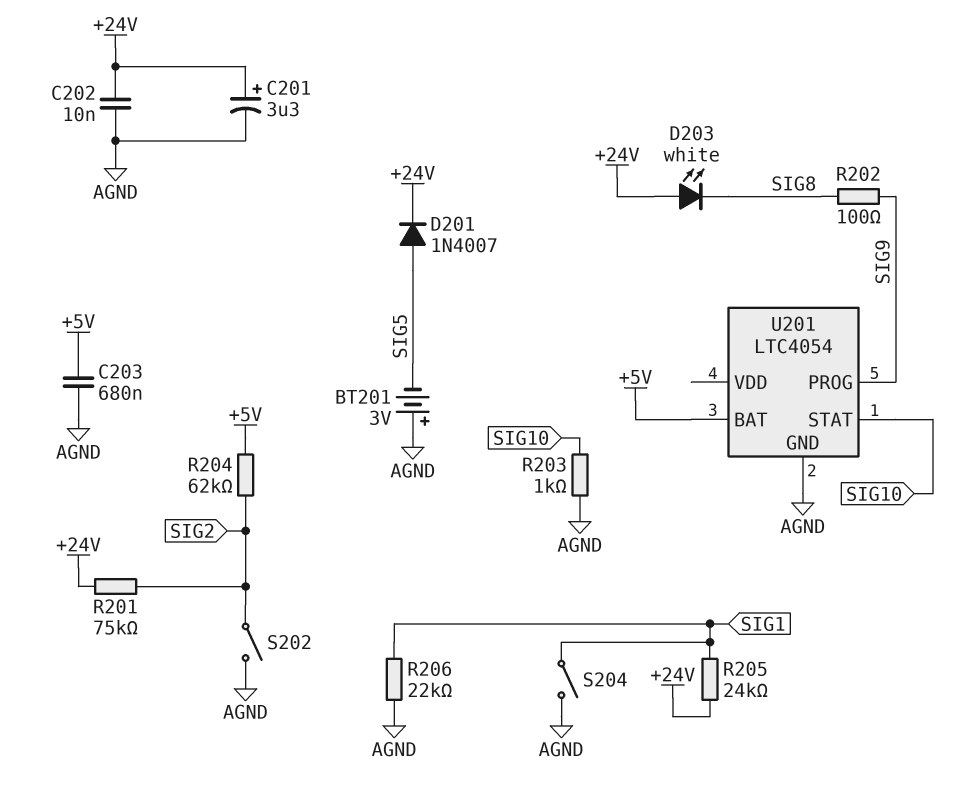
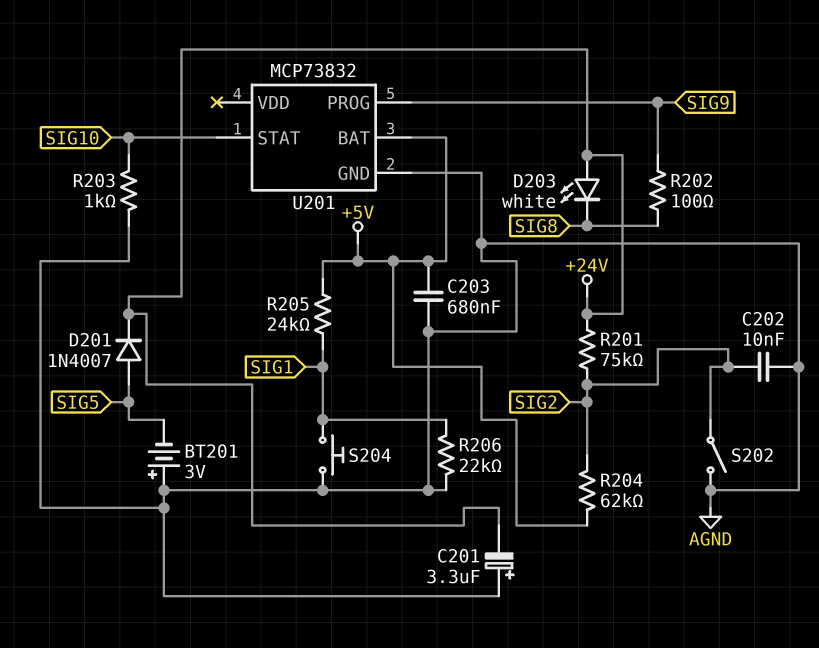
C201: 3.3uF (plus +24V, minus AGND) -> 3.3uF (plus AGND, minus +24V)
C202: 10nF (+24V, AGND) -> 10nF (AGND, SIG2)
R205: 24k (+24V, SIG1) -> 24k (+5V, SIG1)
S204: switch (AGND, SIG1) -> button (AGND, SIG1)
U201: LTC4054 -> MCP73832

